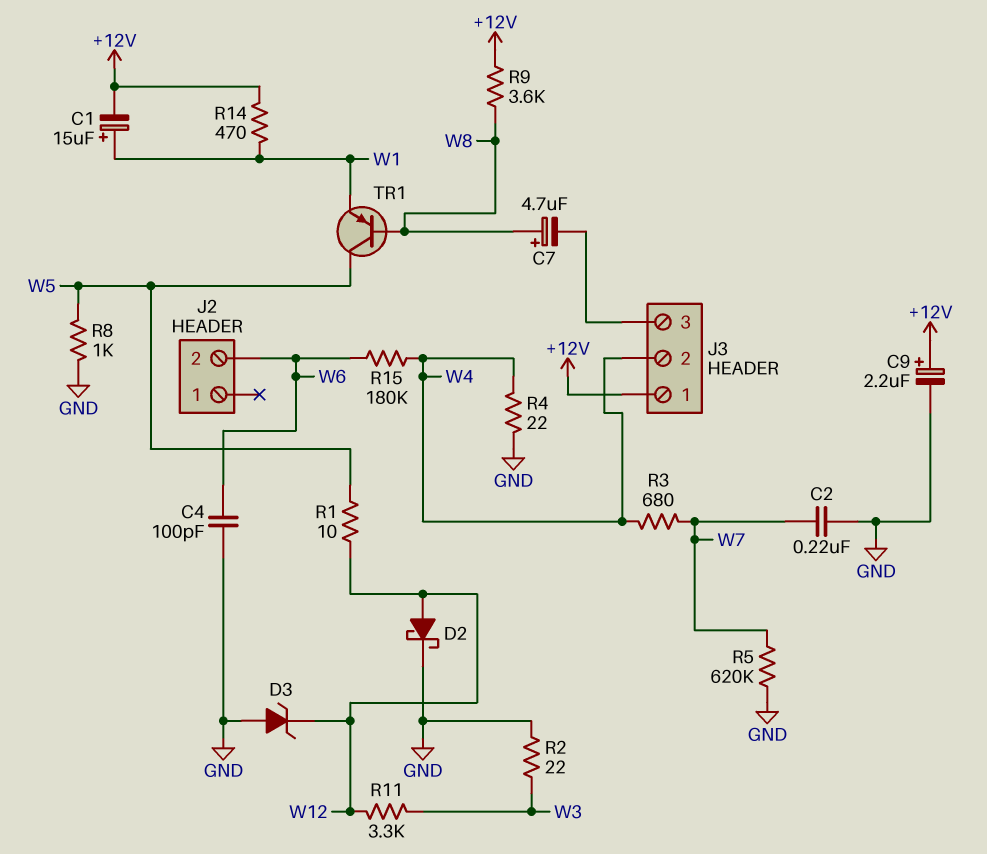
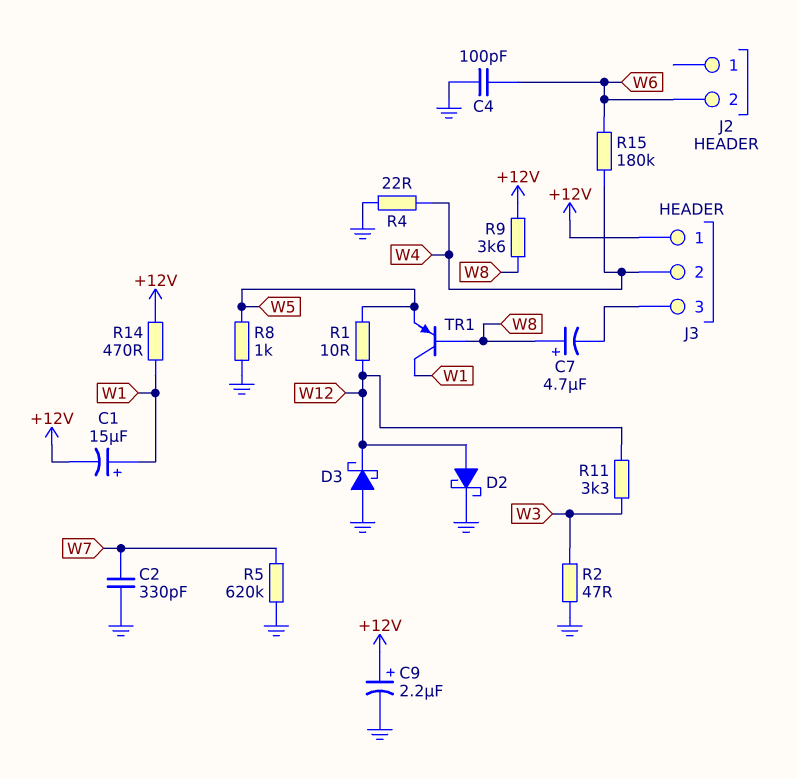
C2: 220nF (GND, W7) -> 330pF (GND, W7)
D3: zener (A GND, K W12) -> schottky (A GND, K W12)
R2: 22 (GND, W3) -> 47 (GND, W3)
R3: 680 (W4, W7) -> none
TR1: PNP (B W8, C W5, E W1) -> PNP (B W8, C W1, E W5)

